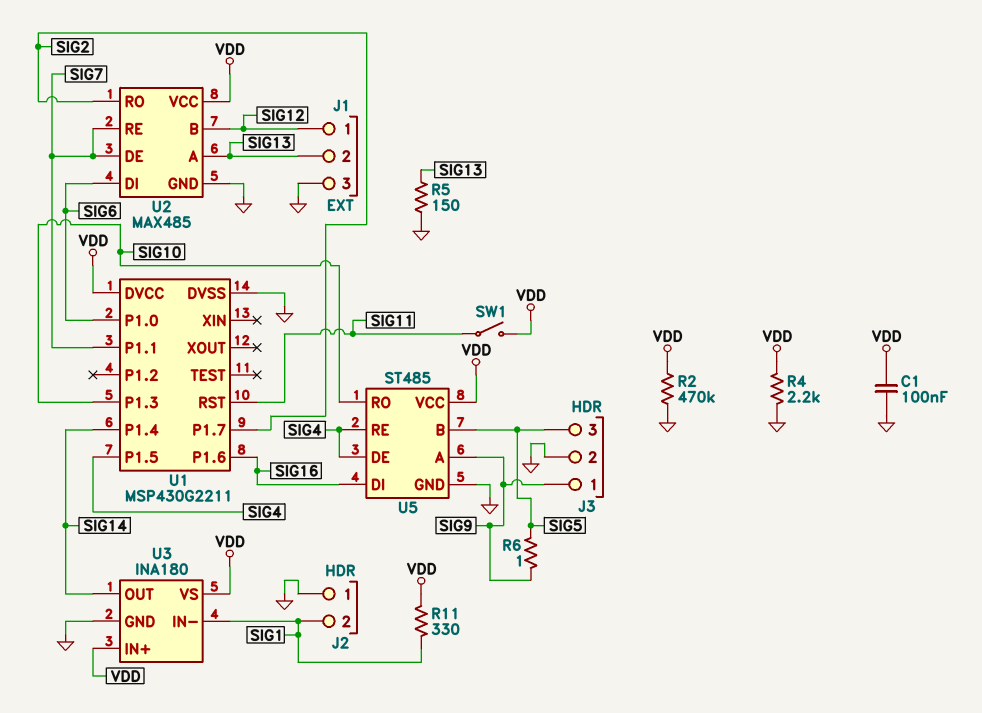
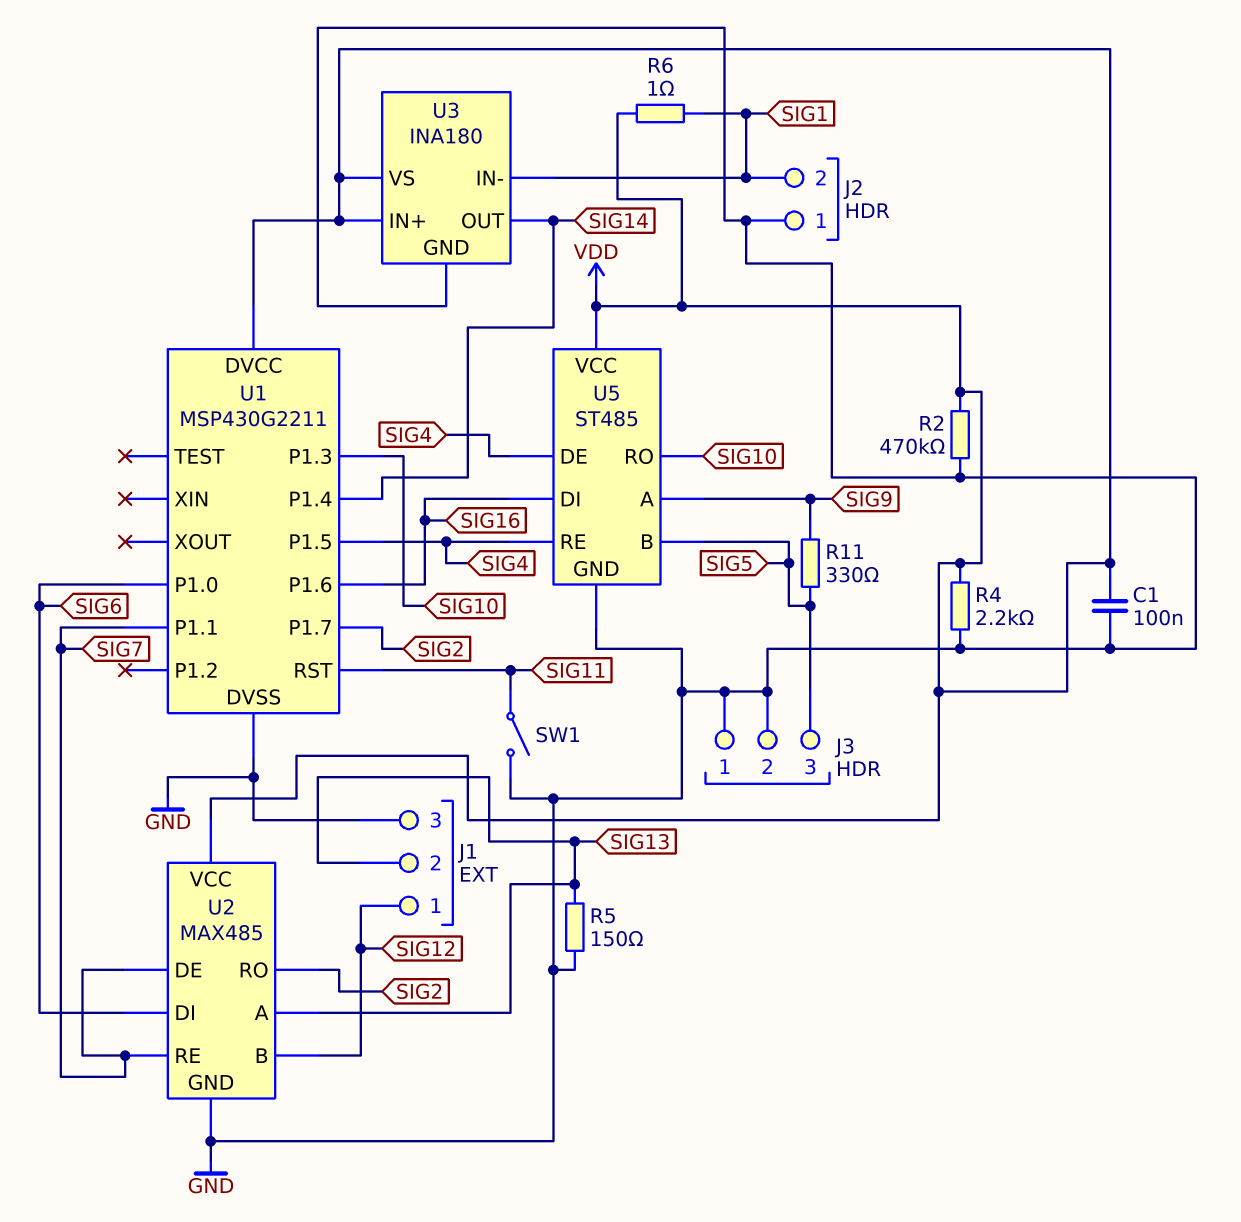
J3 pin 1: SIG9 -> GND
R6: 1 (SIG5, SIG9) -> 1 (SIG1, VDD)
R11: 330 (SIG1, VDD) -> 330 (SIG5, SIG9)
SW1: switch (SIG11, VDD) -> switch (GND, SIG11)

